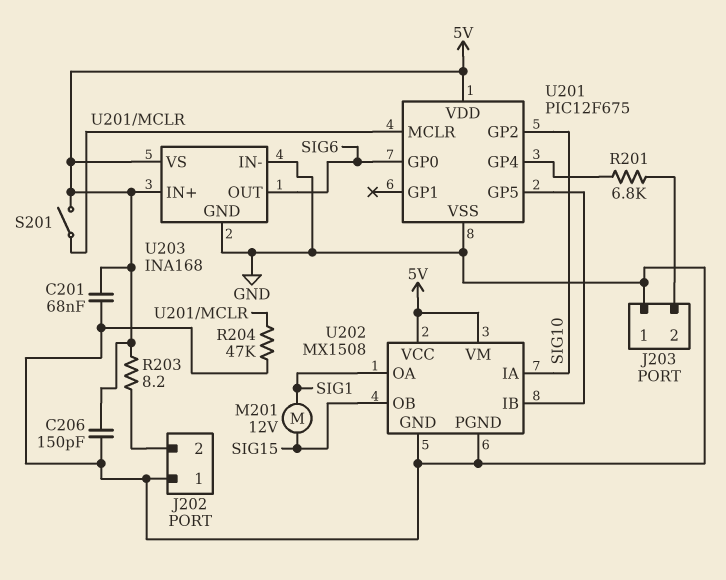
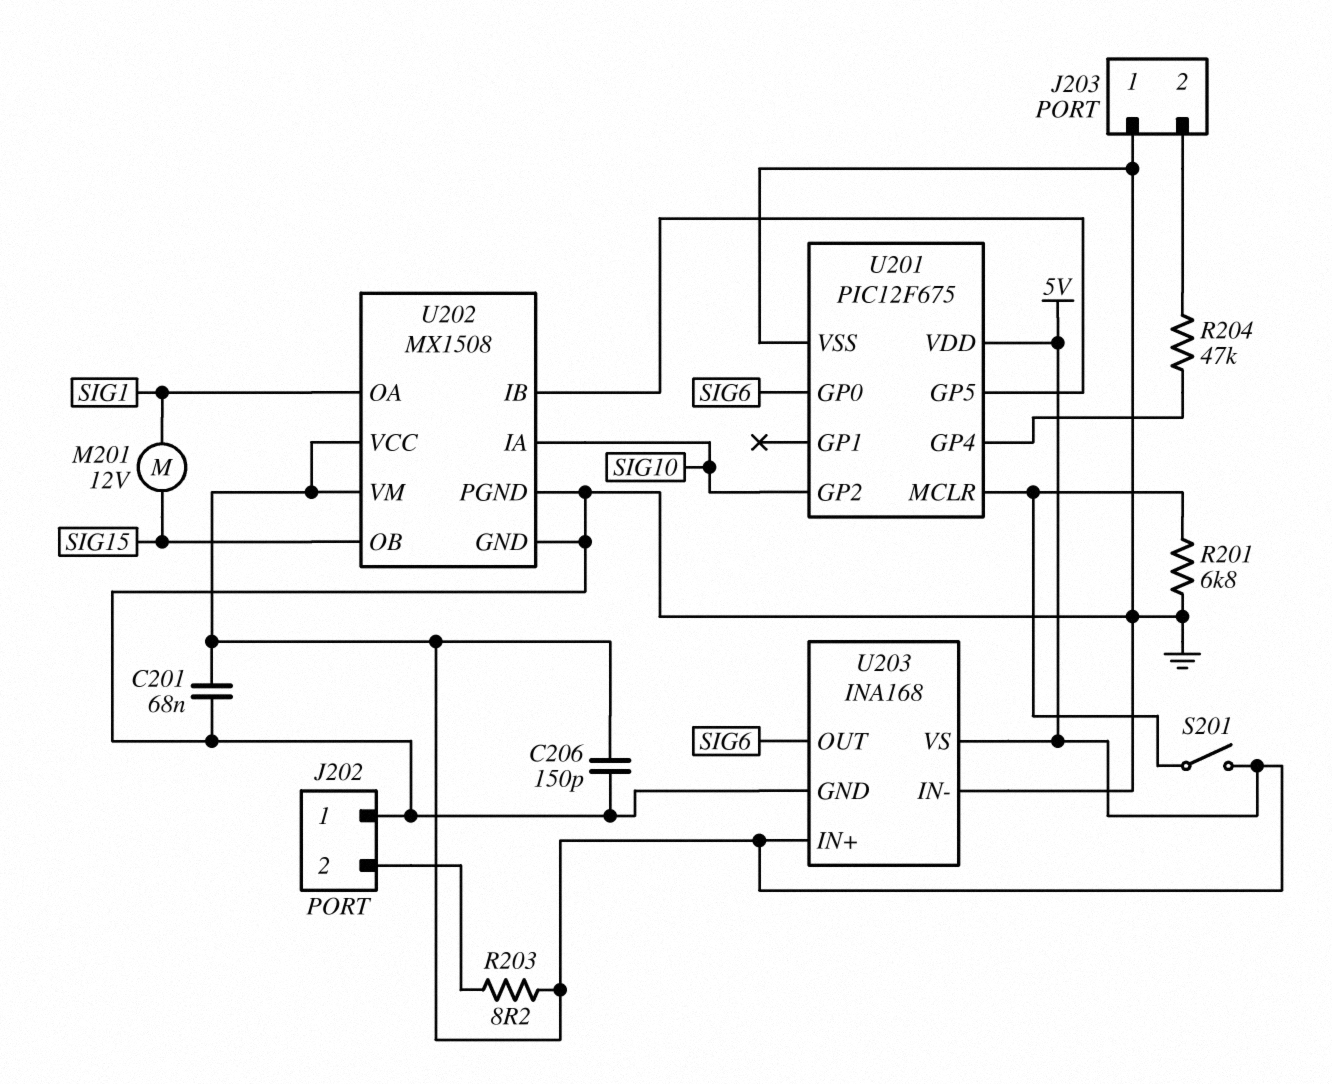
R201: 6.8k (J203/2, U201/GP4) -> 6.8k (GND, U201/MCLR)
R204: 47k (GND, U201/MCLR) -> 47k (J203/2, U201/GP4)

